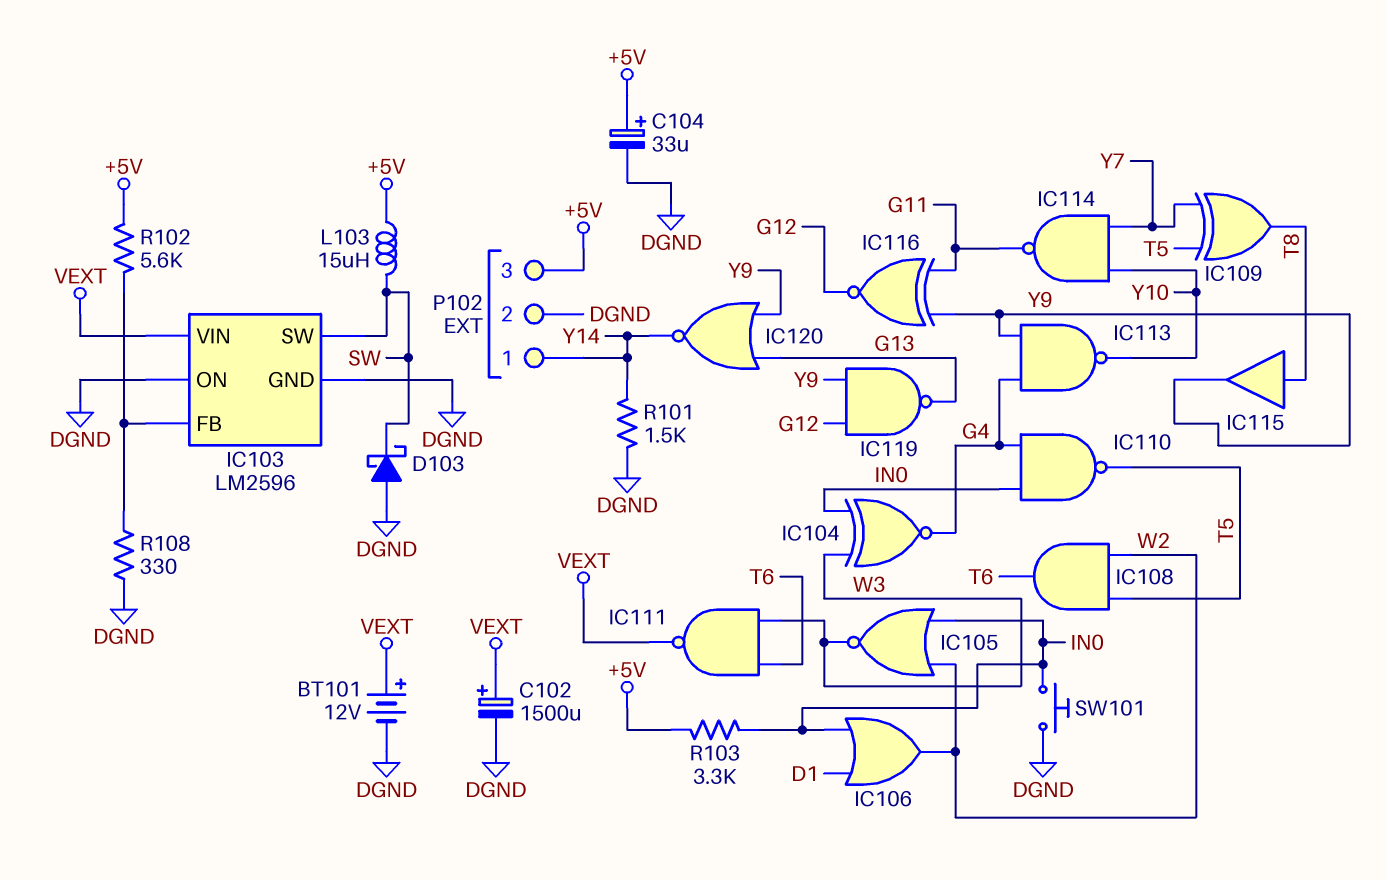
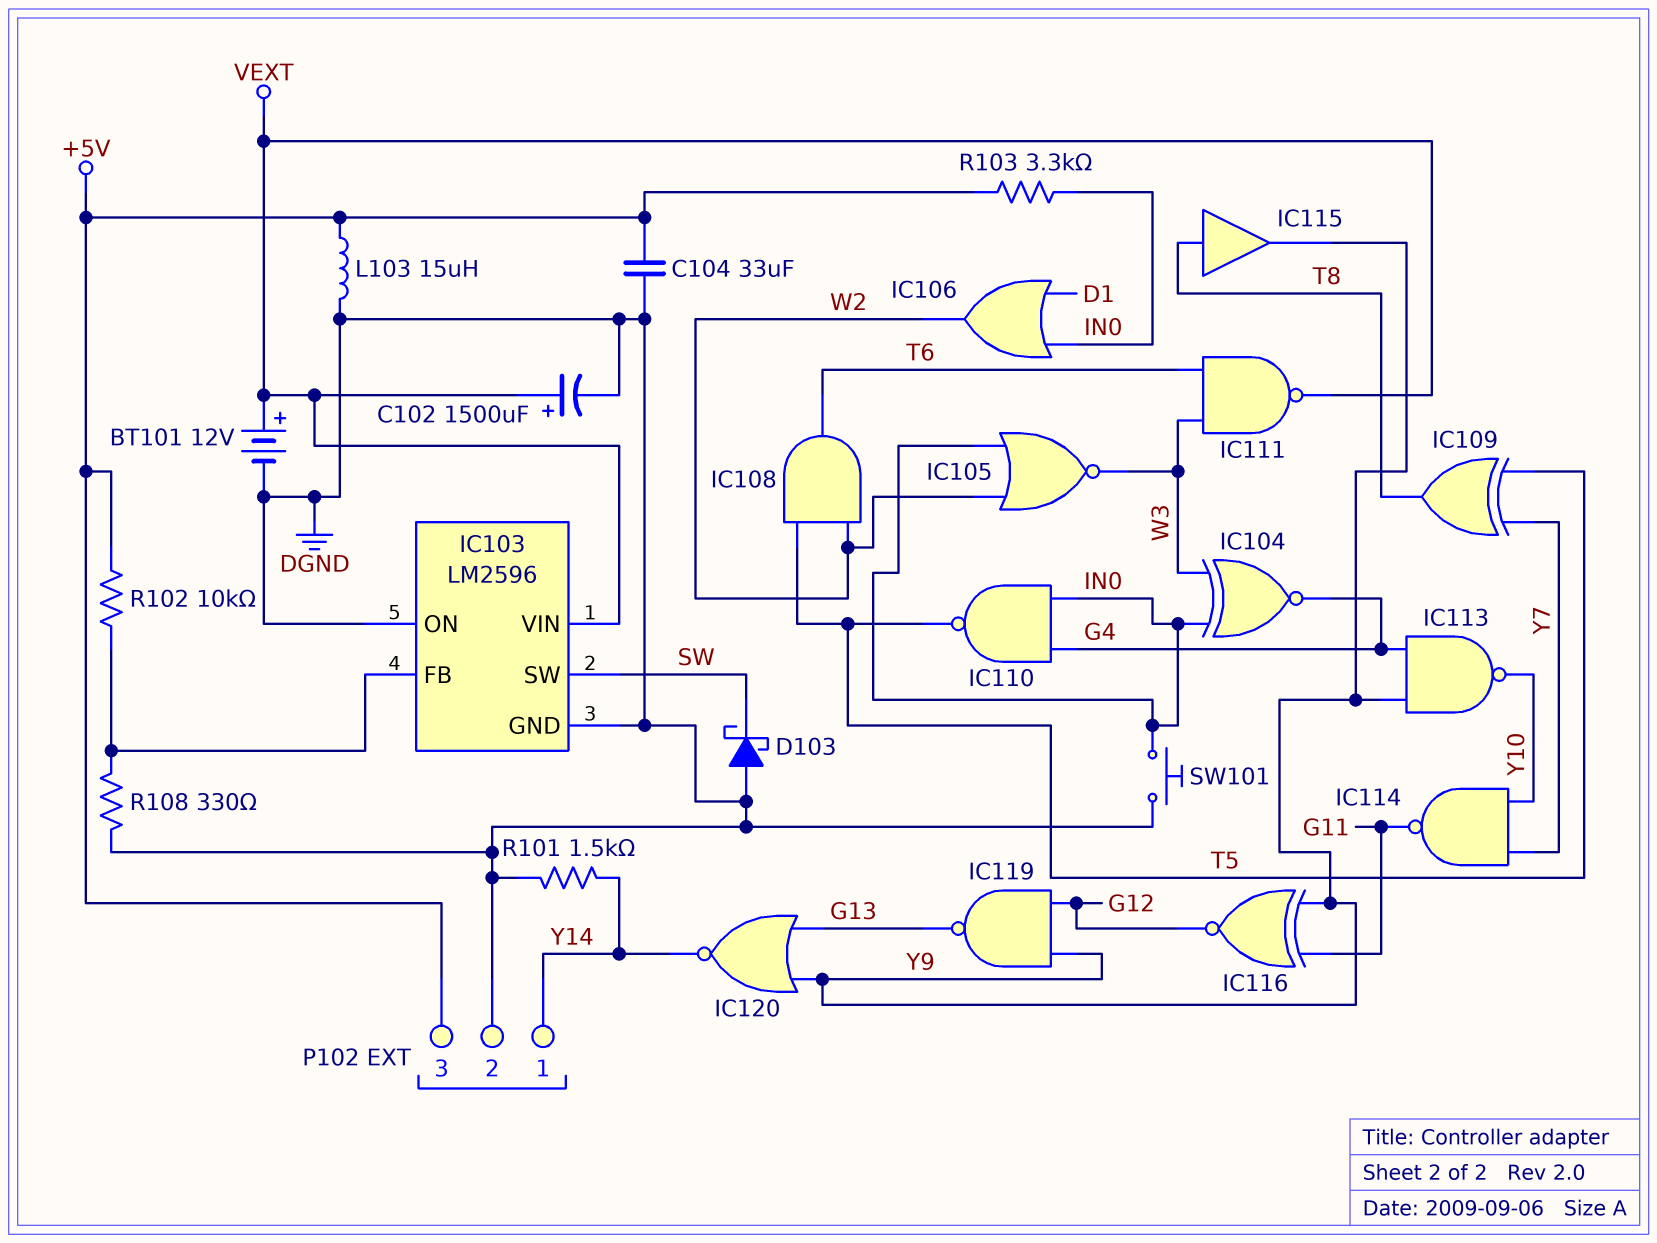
C104: 33uF (plus +5V, minus DGND) -> 33uF (+5V, DGND)
L103: 15uH (+5V, SW) -> 15uH (+5V, DGND)
R102: 5.6k (+5V, IC103/FB) -> 10k (+5V, IC103/FB)

